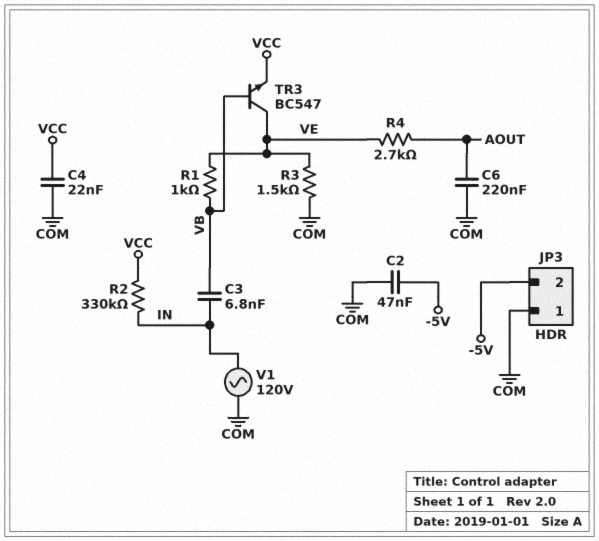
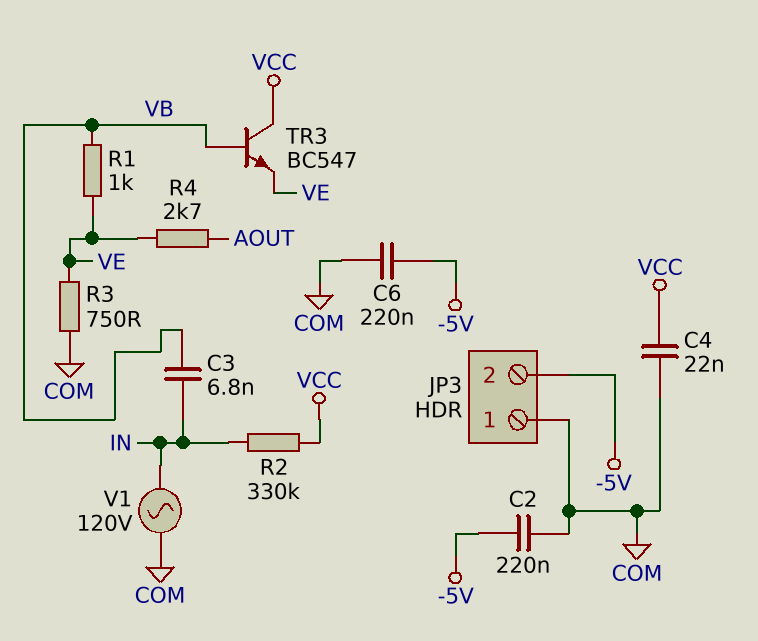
C2: 47nF (-5V, COM) -> 220nF (-5V, COM)
C6: 220nF (AOUT, COM) -> 220nF (-5V, COM)
R3: 1.5k (COM, VE) -> 750 (COM, VE)
TR3: NPN BC547 (B VB, C VE, E VCC) -> NPN BC547 (B VB, C VCC, E VE)

